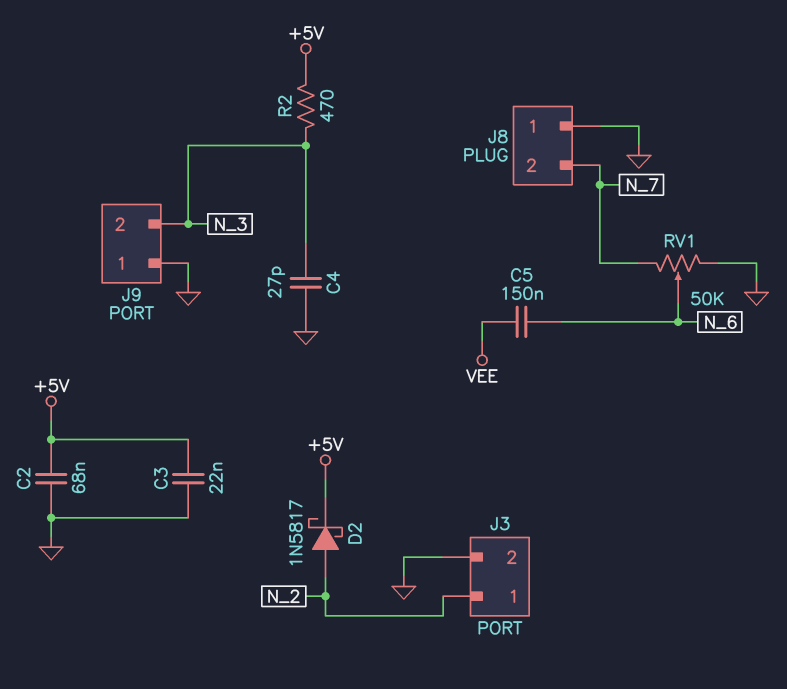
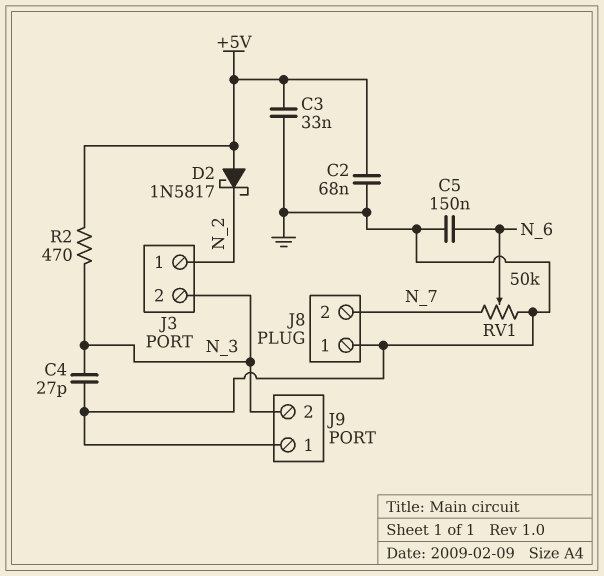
C3: 22nF (+5V, GND) -> 33nF (+5V, GND)
C5: 150nF (N_6, VEE) -> 150nF (GND, N_6)
D2: schottky 1N5817 (A N_2, K +5V) -> schottky 1N5817 (A +5V, K N_2)
J3 pin 2: GND -> N_3

